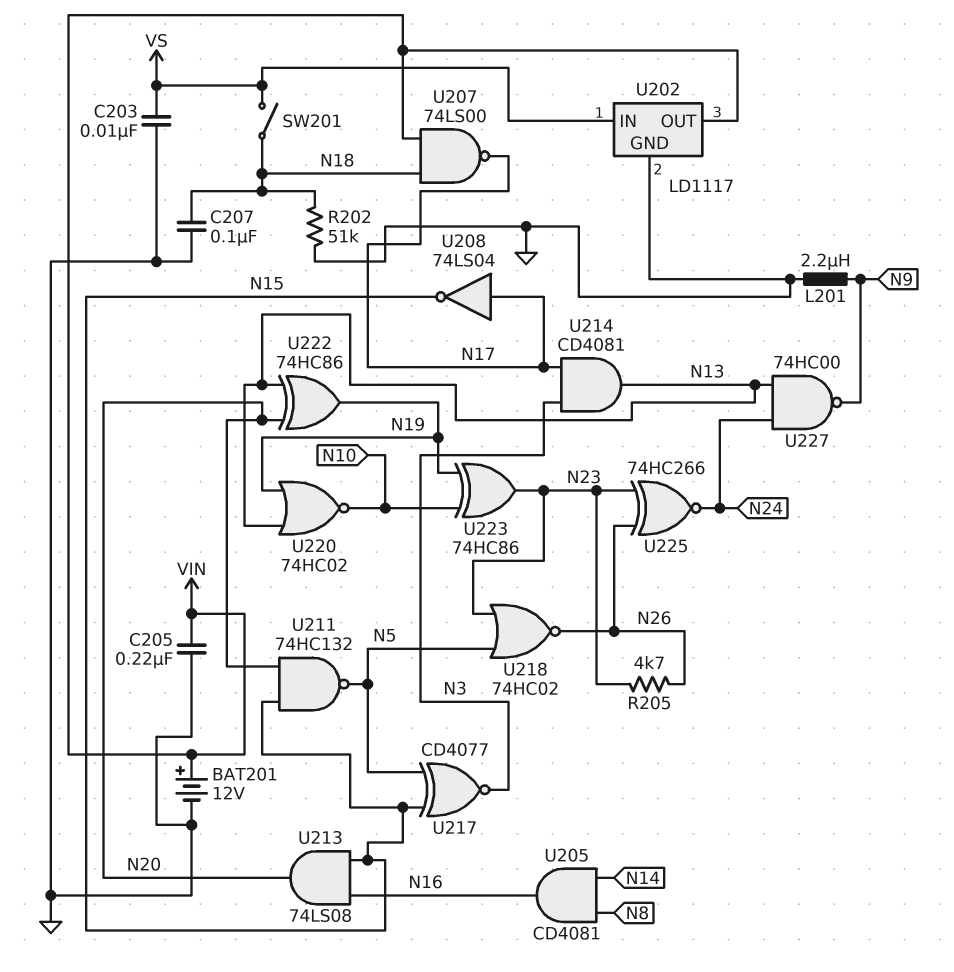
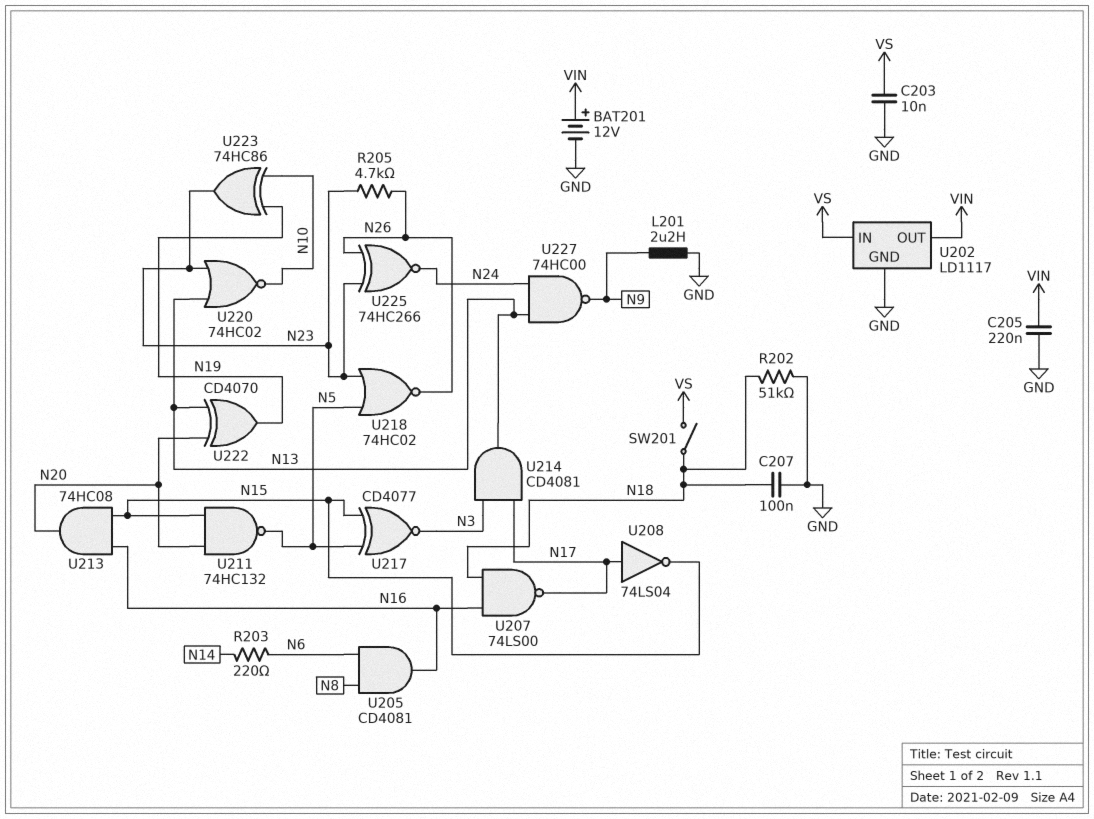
R203: none -> 220 (N6, N14)
U205: AND CD4081 (in N8, in N14, out N16) -> AND CD4081 (in N6, in N8, out N16)
U207: NAND 74LS00 (in N18, in VIN, out N17) -> NAND 74LS00 (in N16, in N18, out N17)
U213: AND 74LS08 (in N15, in N16, out N20) -> AND 74HC08 (in N15, in N16, out N20)
U220: NOR 74HC02 (in N13, in N19, out N10) -> NOR 74HC02 (in N13, in N23, out N10)
U222: XOR 74HC86 (in N13, in N20, out N19) -> XOR CD4070 (in N13, in N20, out N19)

